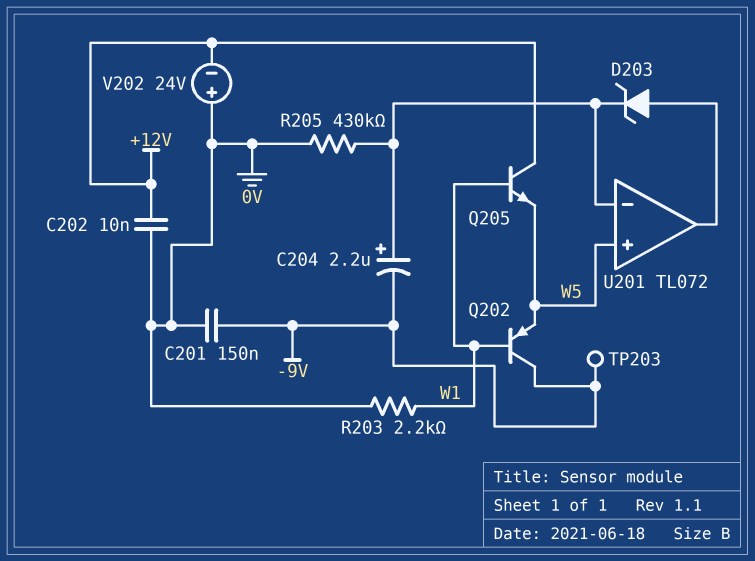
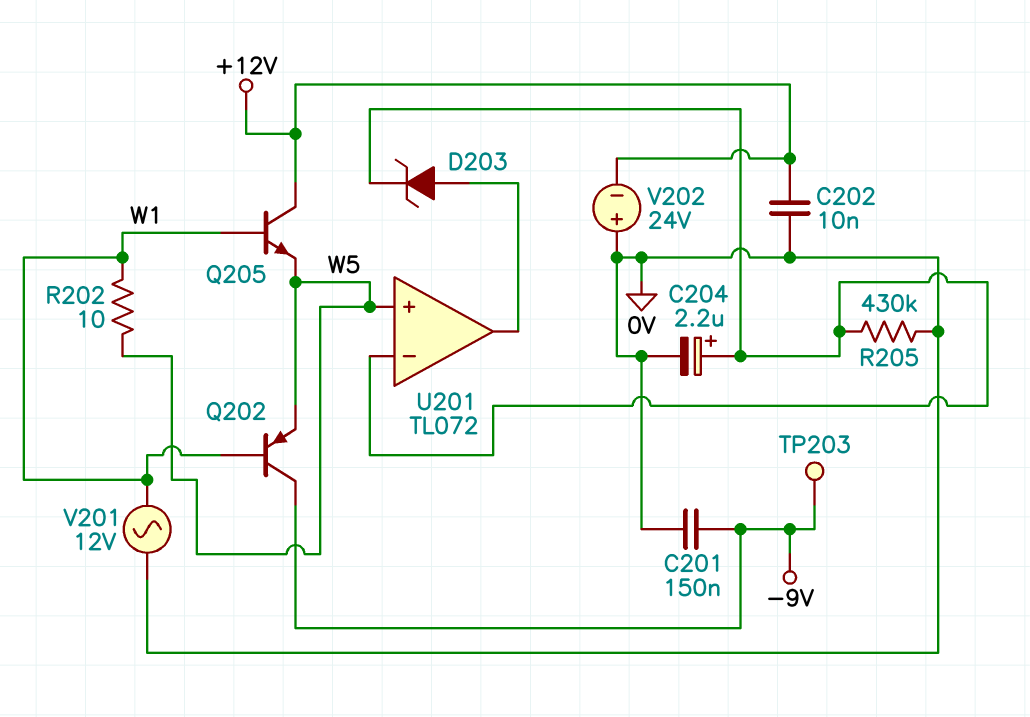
C204: 2.2uF (plus U201/in-, minus -9V) -> 2.2uF (plus U201/in-, minus 0V)
R202: none -> 10 (W1, W5)
R203: 2.2k (0V, W1) -> none
V201: none -> AC 12V (0V, W1)

